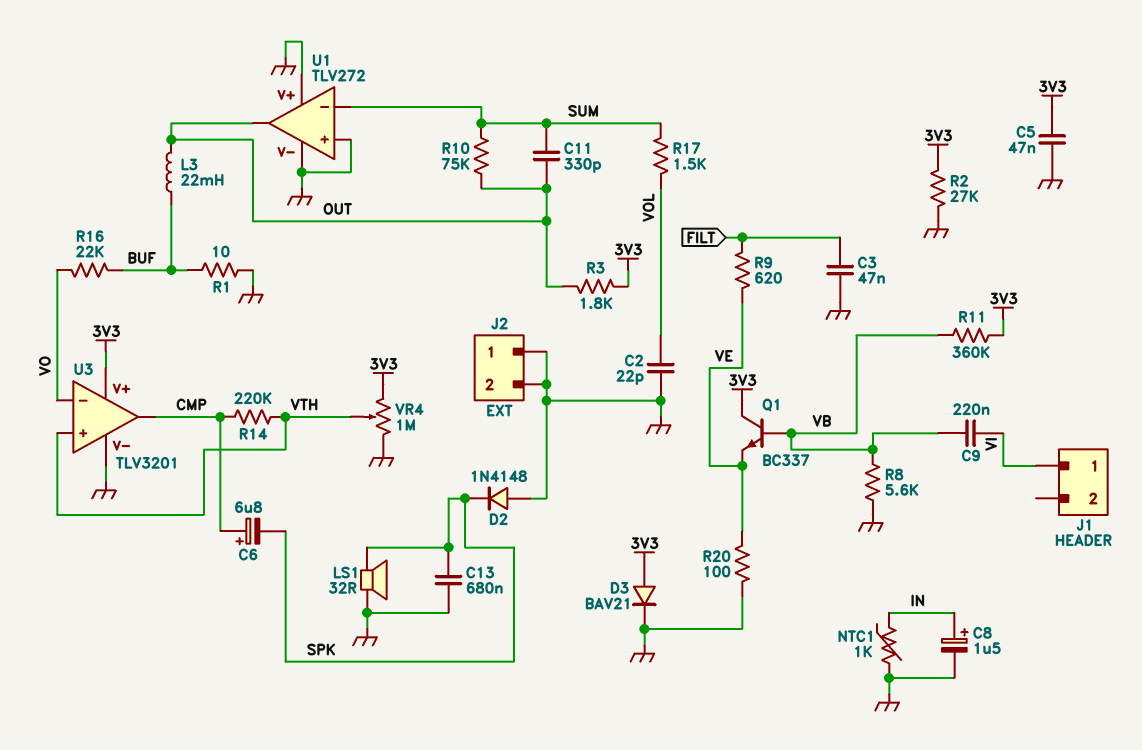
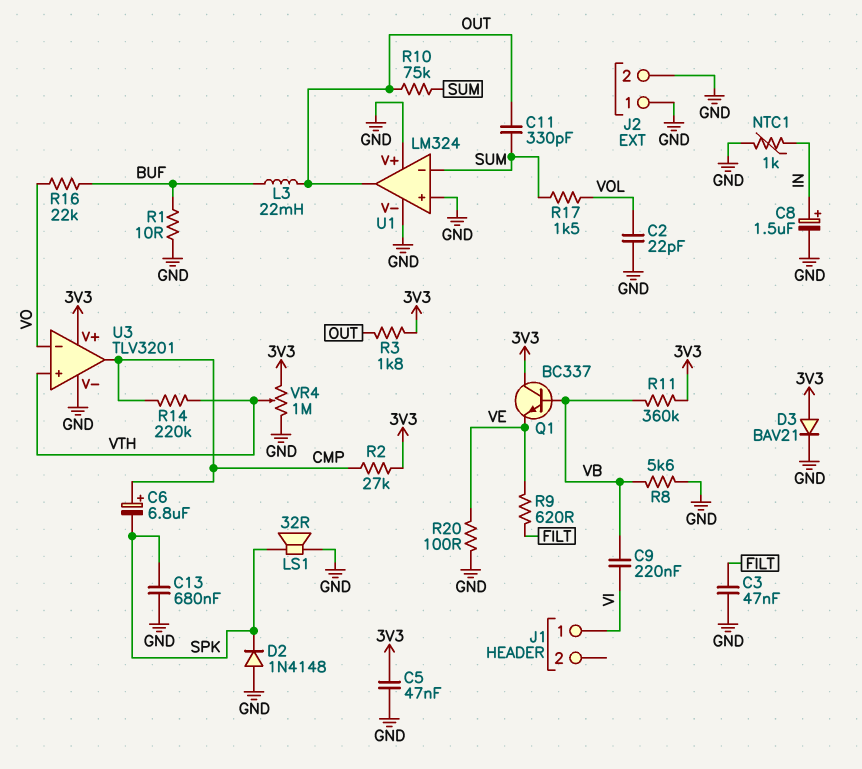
R2: 27k (3V3, GND) -> 27k (3V3, CMP)
U1: TLV272 -> LM324

